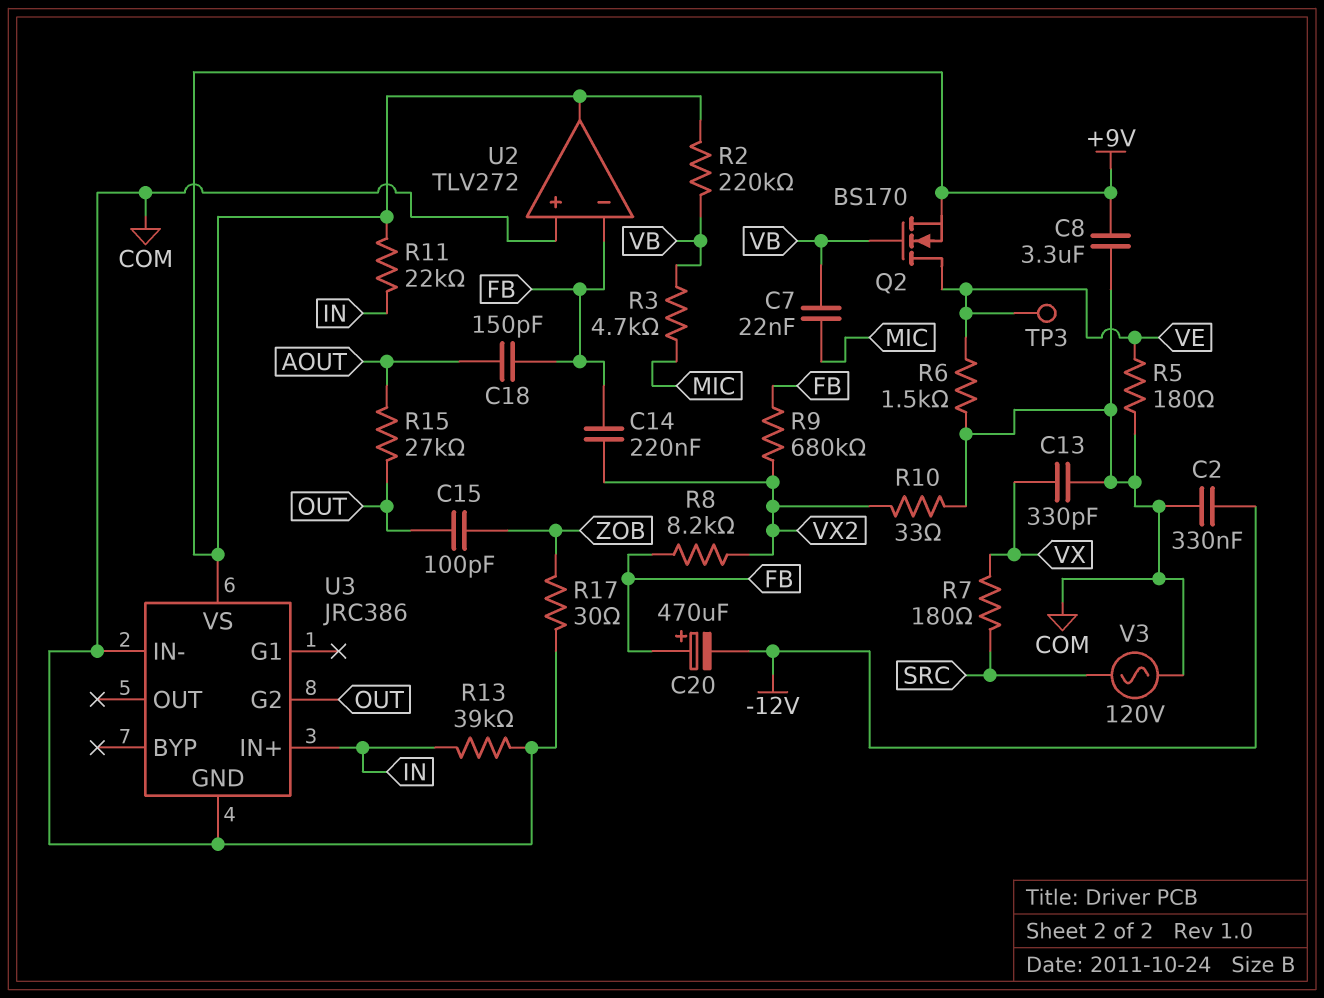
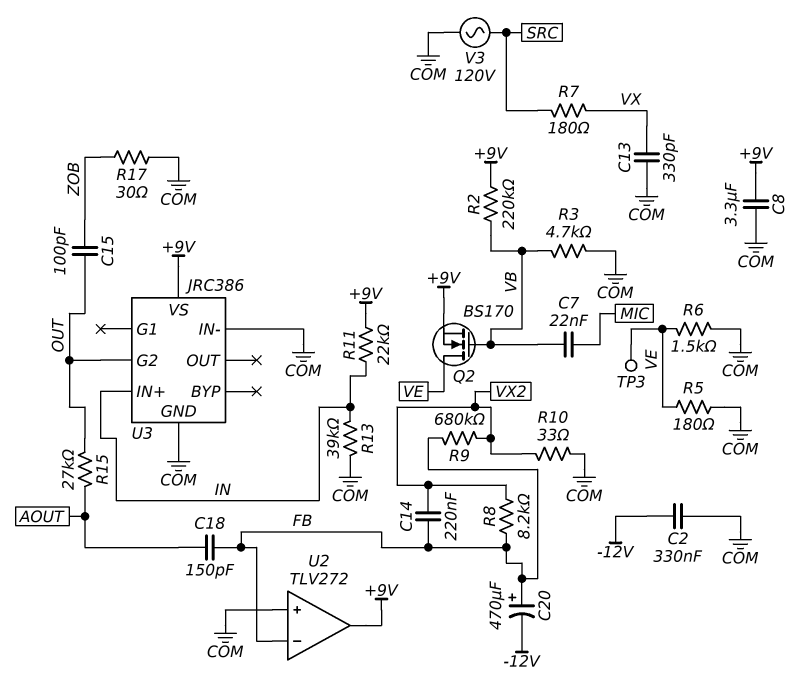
R3: 4.7k (MIC, VB) -> 4.7k (COM, VB)

